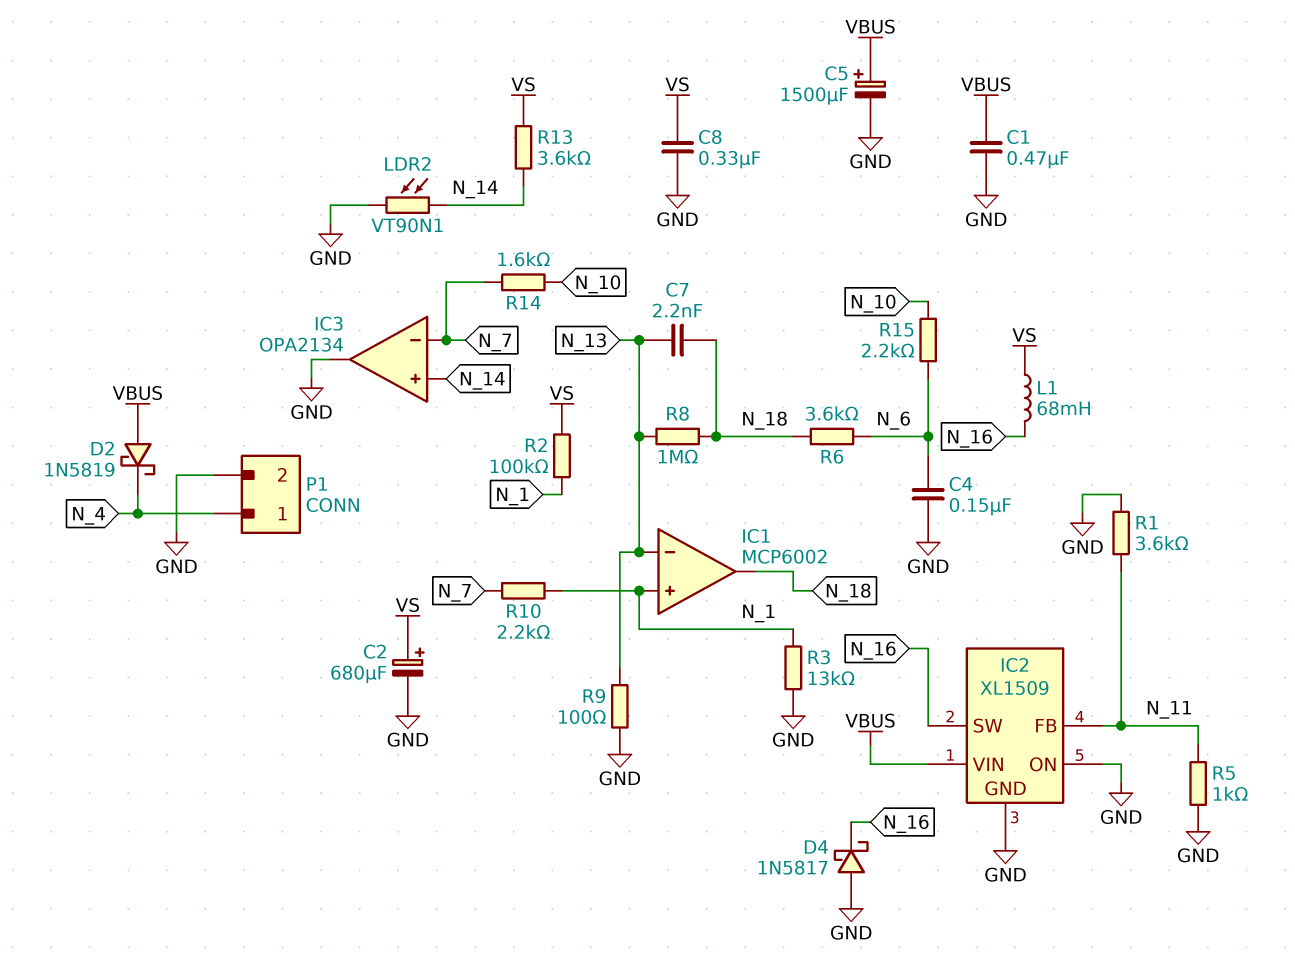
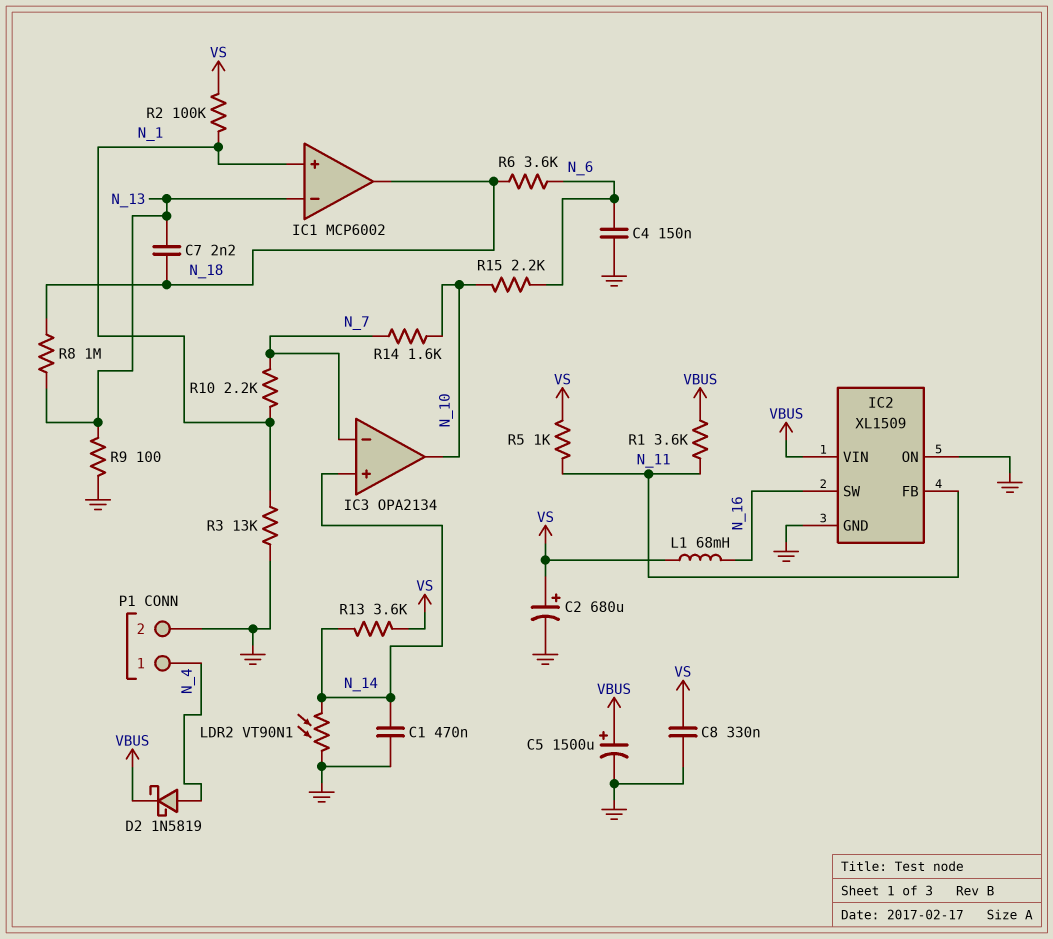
C1: 470nF (GND, VBUS) -> 470nF (GND, N_14)
D2: schottky 1N5819 (A VBUS, K N_4) -> schottky 1N5819 (A N_4, K VBUS)
D4: schottky 1N5817 (A GND, K N_16) -> none
IC3 pin out: GND -> N_10
R1: 3.6k (GND, N_11) -> 3.6k (N_11, VBUS)
R5: 1k (GND, N_11) -> 1k (N_11, VS)

